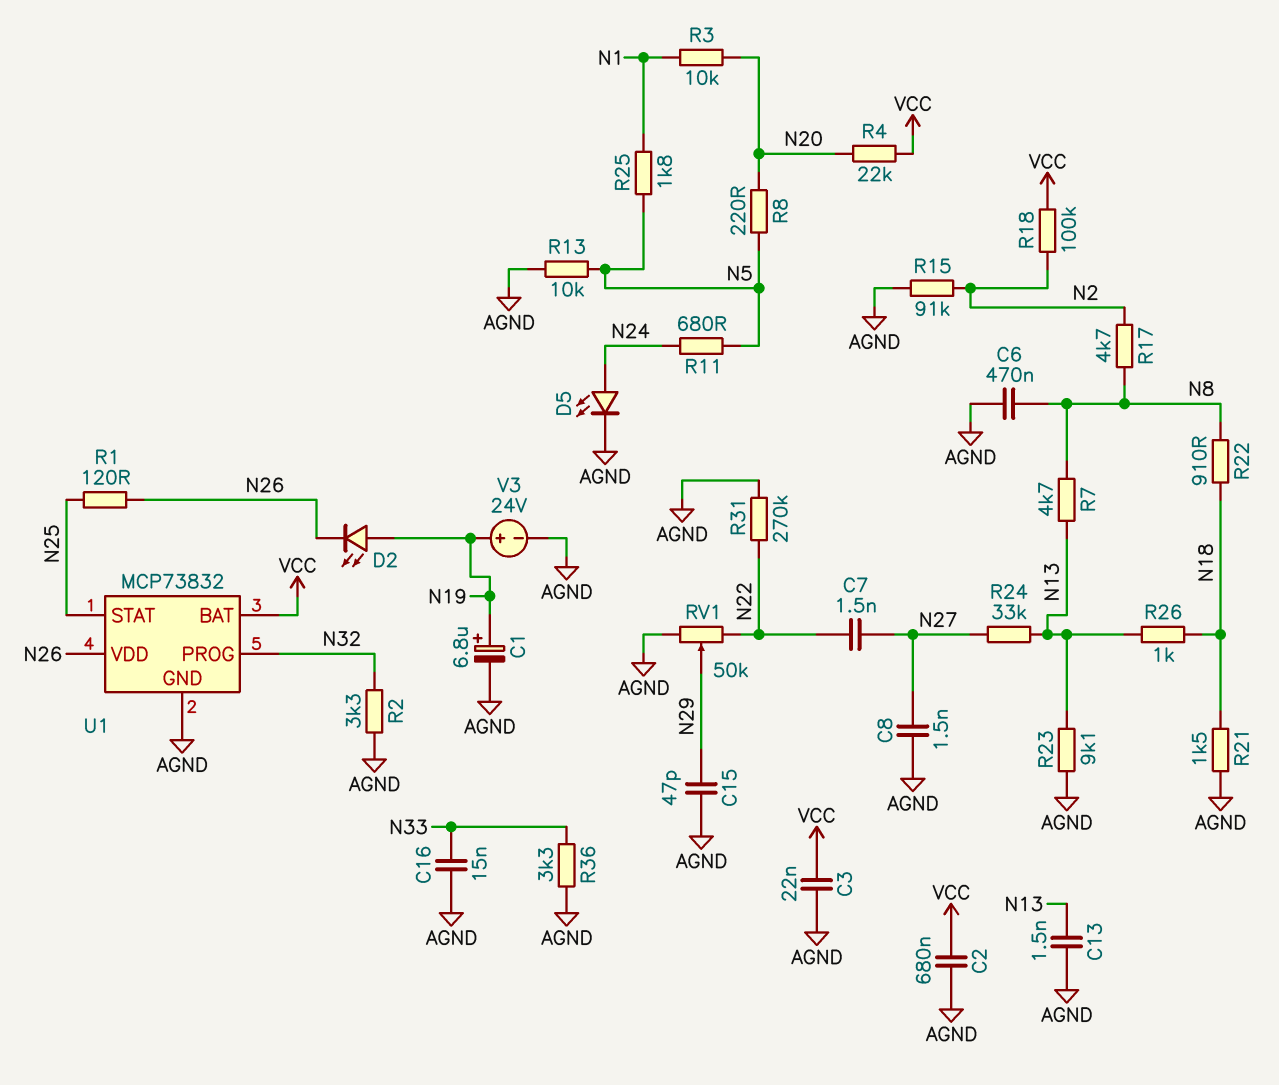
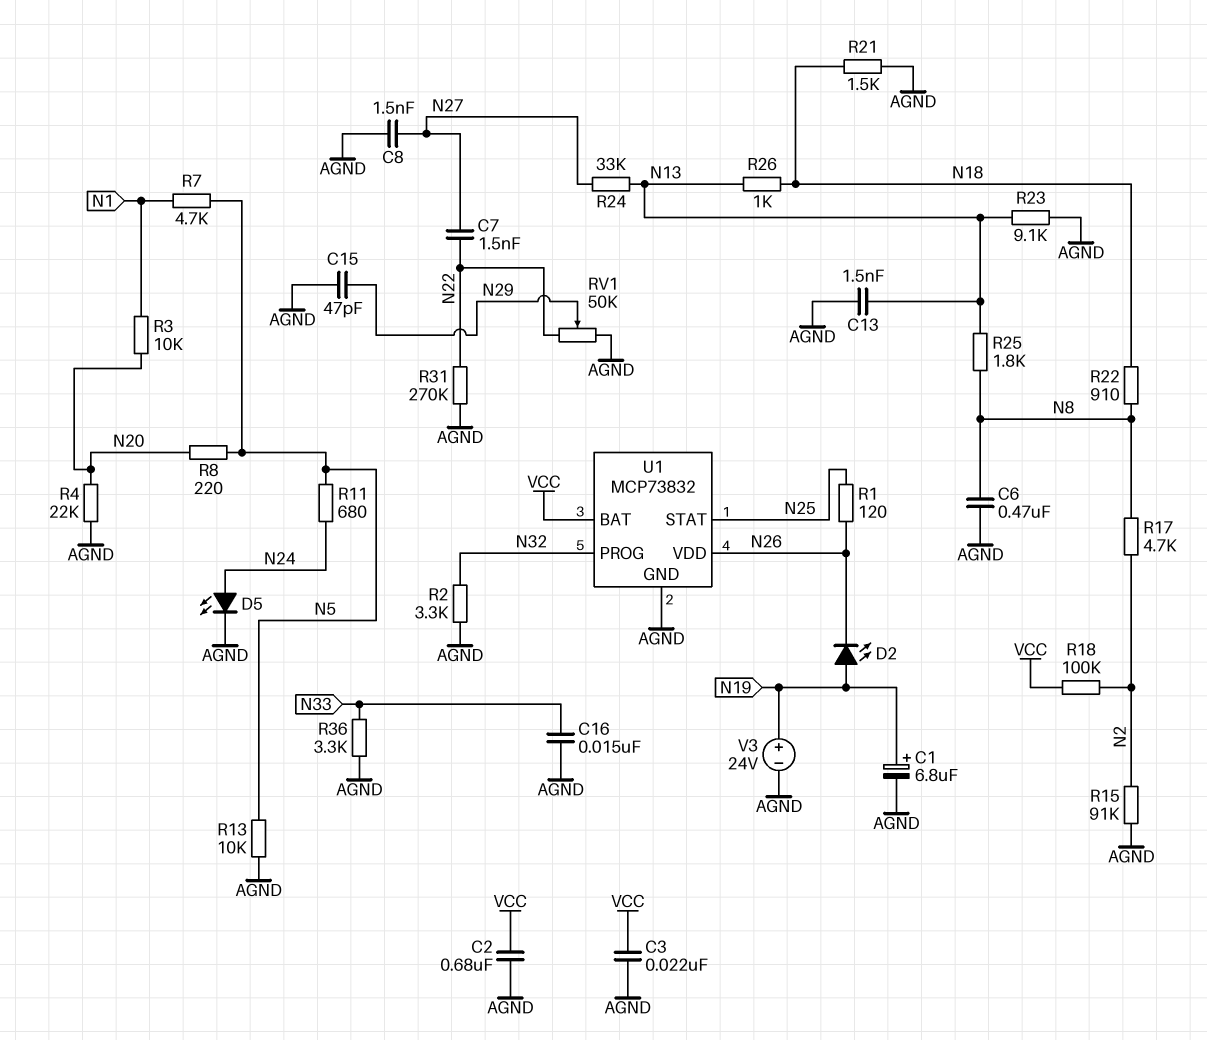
R4: 22k (N20, VCC) -> 22k (AGND, N20)
R7: 4.7k (N8, N13) -> 4.7k (N1, N5)
R25: 1.8k (N1, N5) -> 1.8k (N8, N13)

